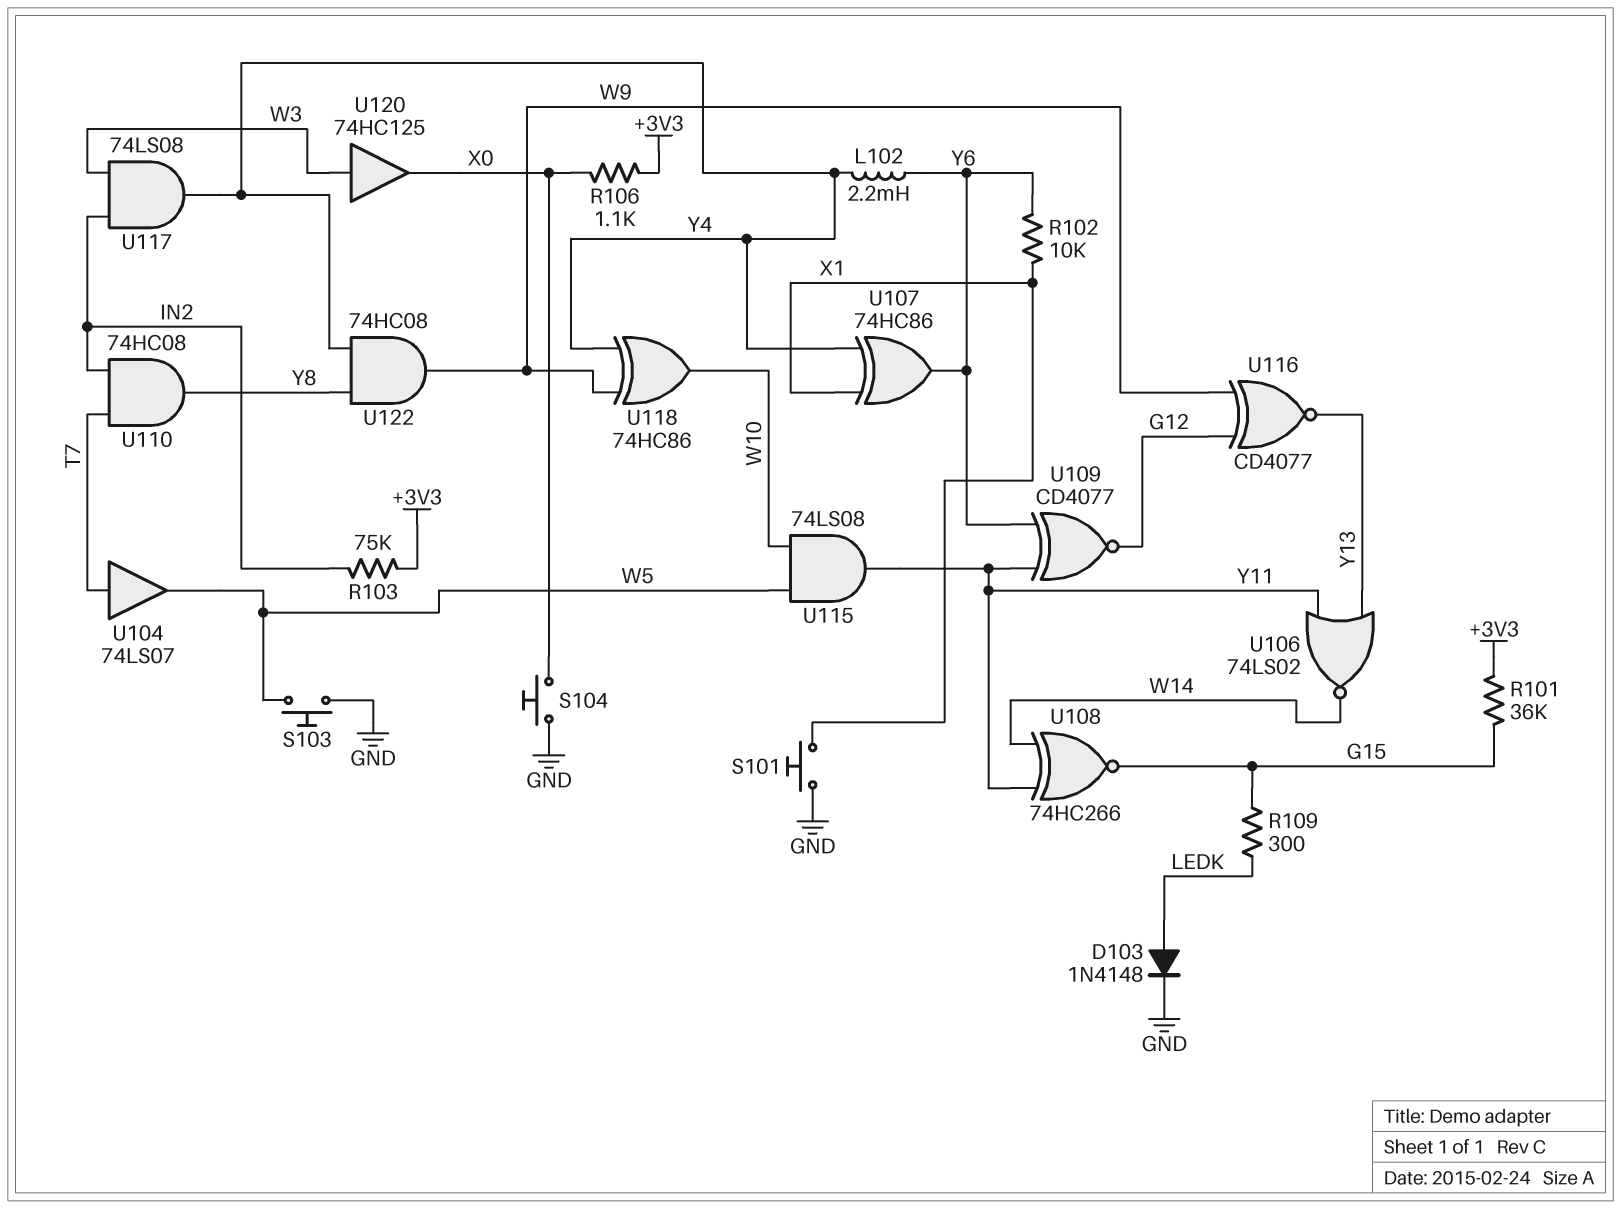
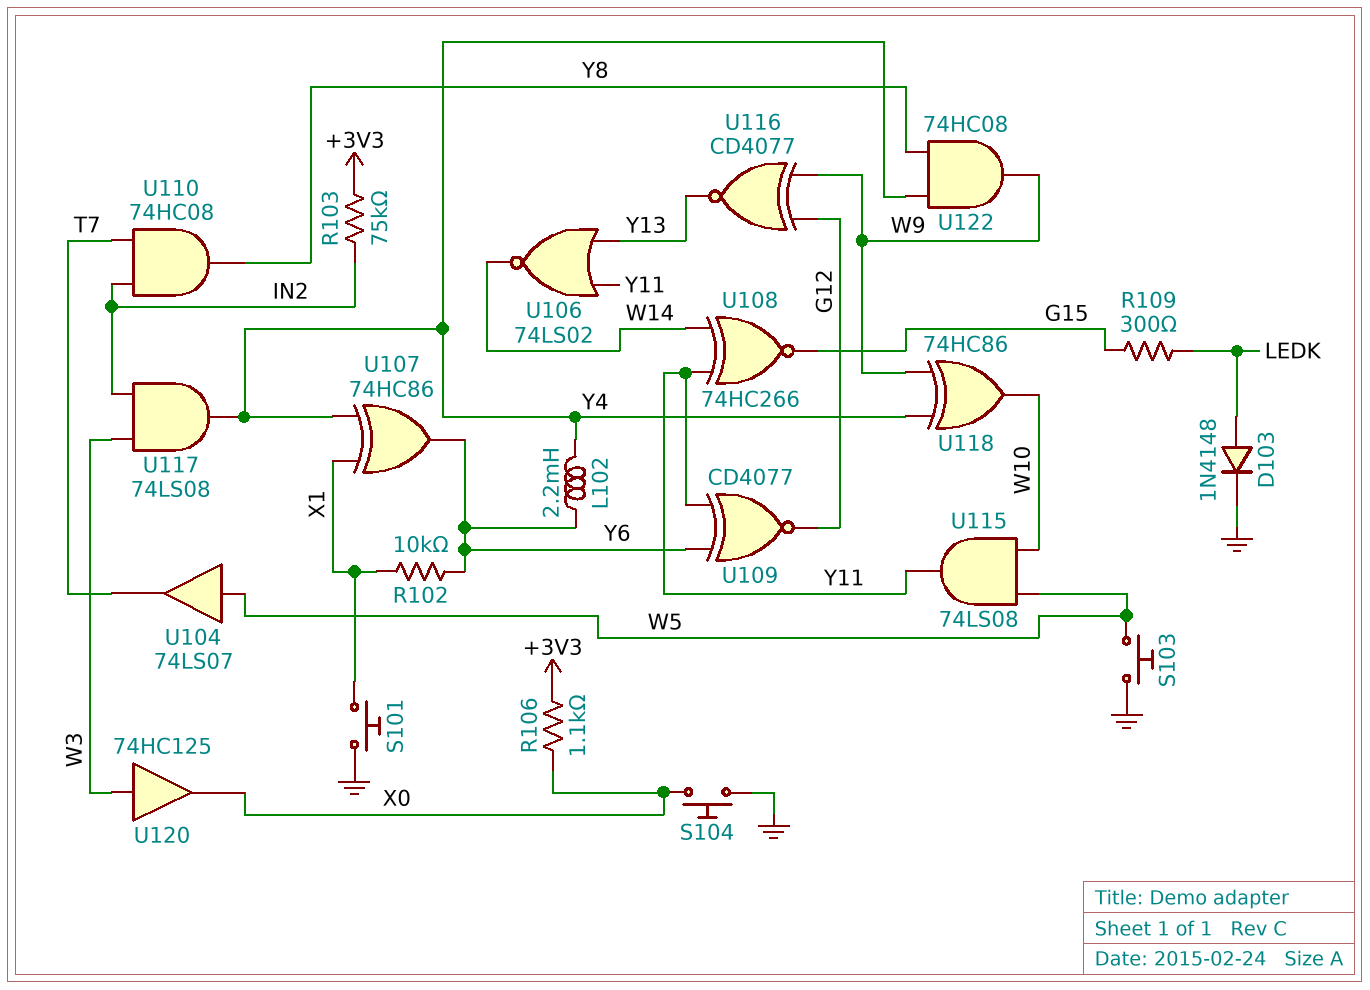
R101: 36k (+3V3, G15) -> none
U104: buffer 74LS07 (in T7, out W5) -> buffer 74LS07 (in W5, out T7)

